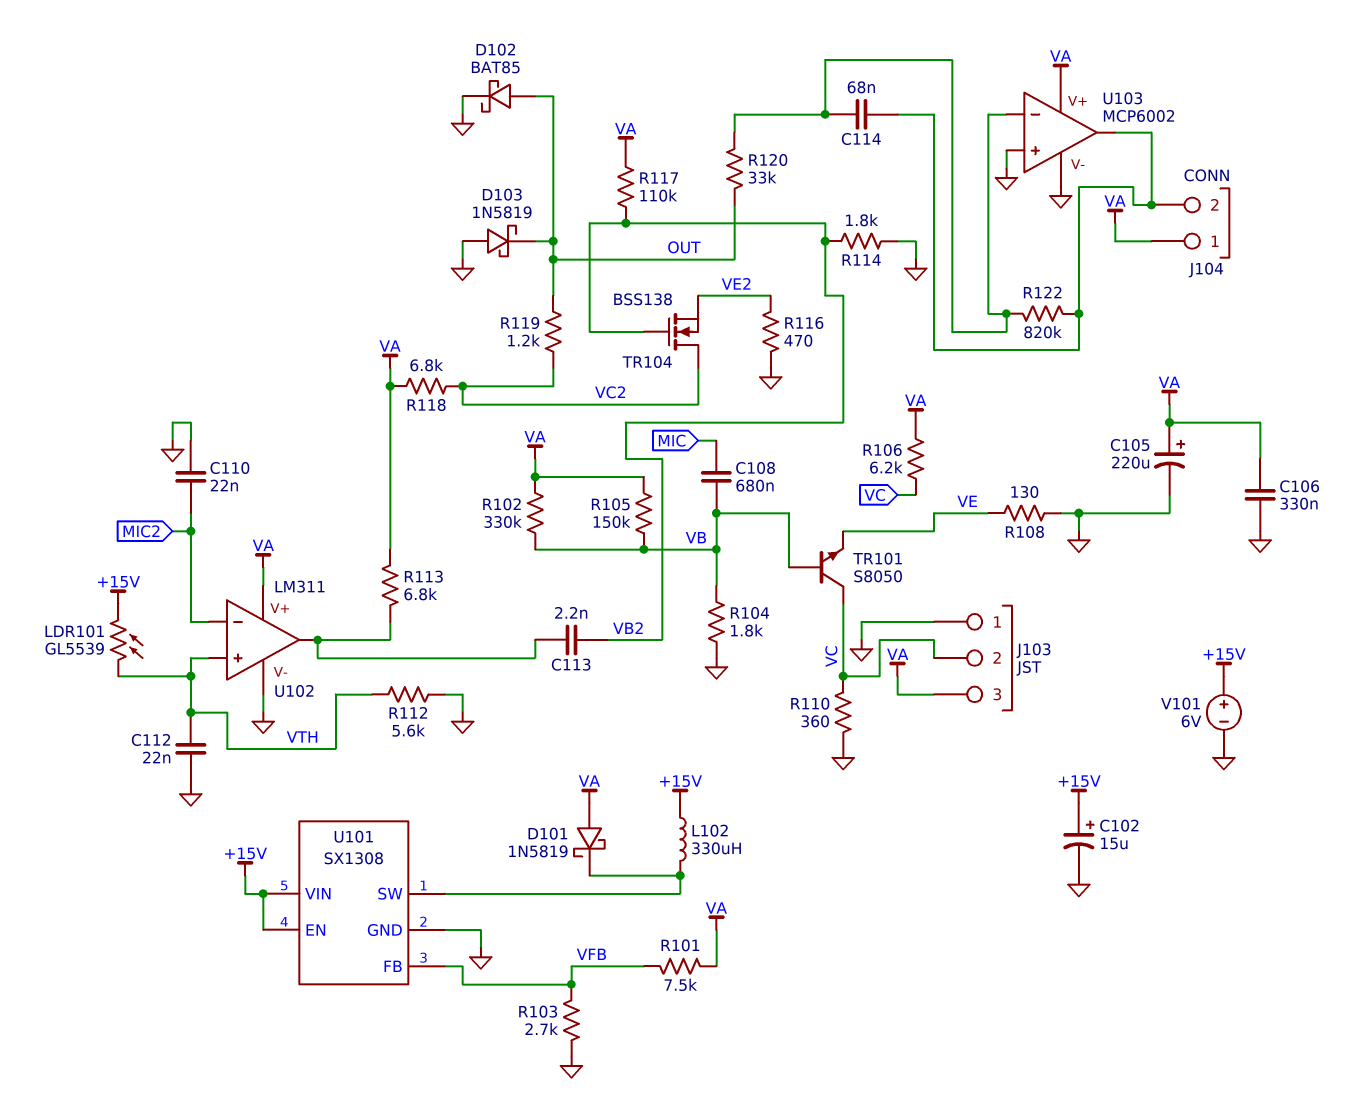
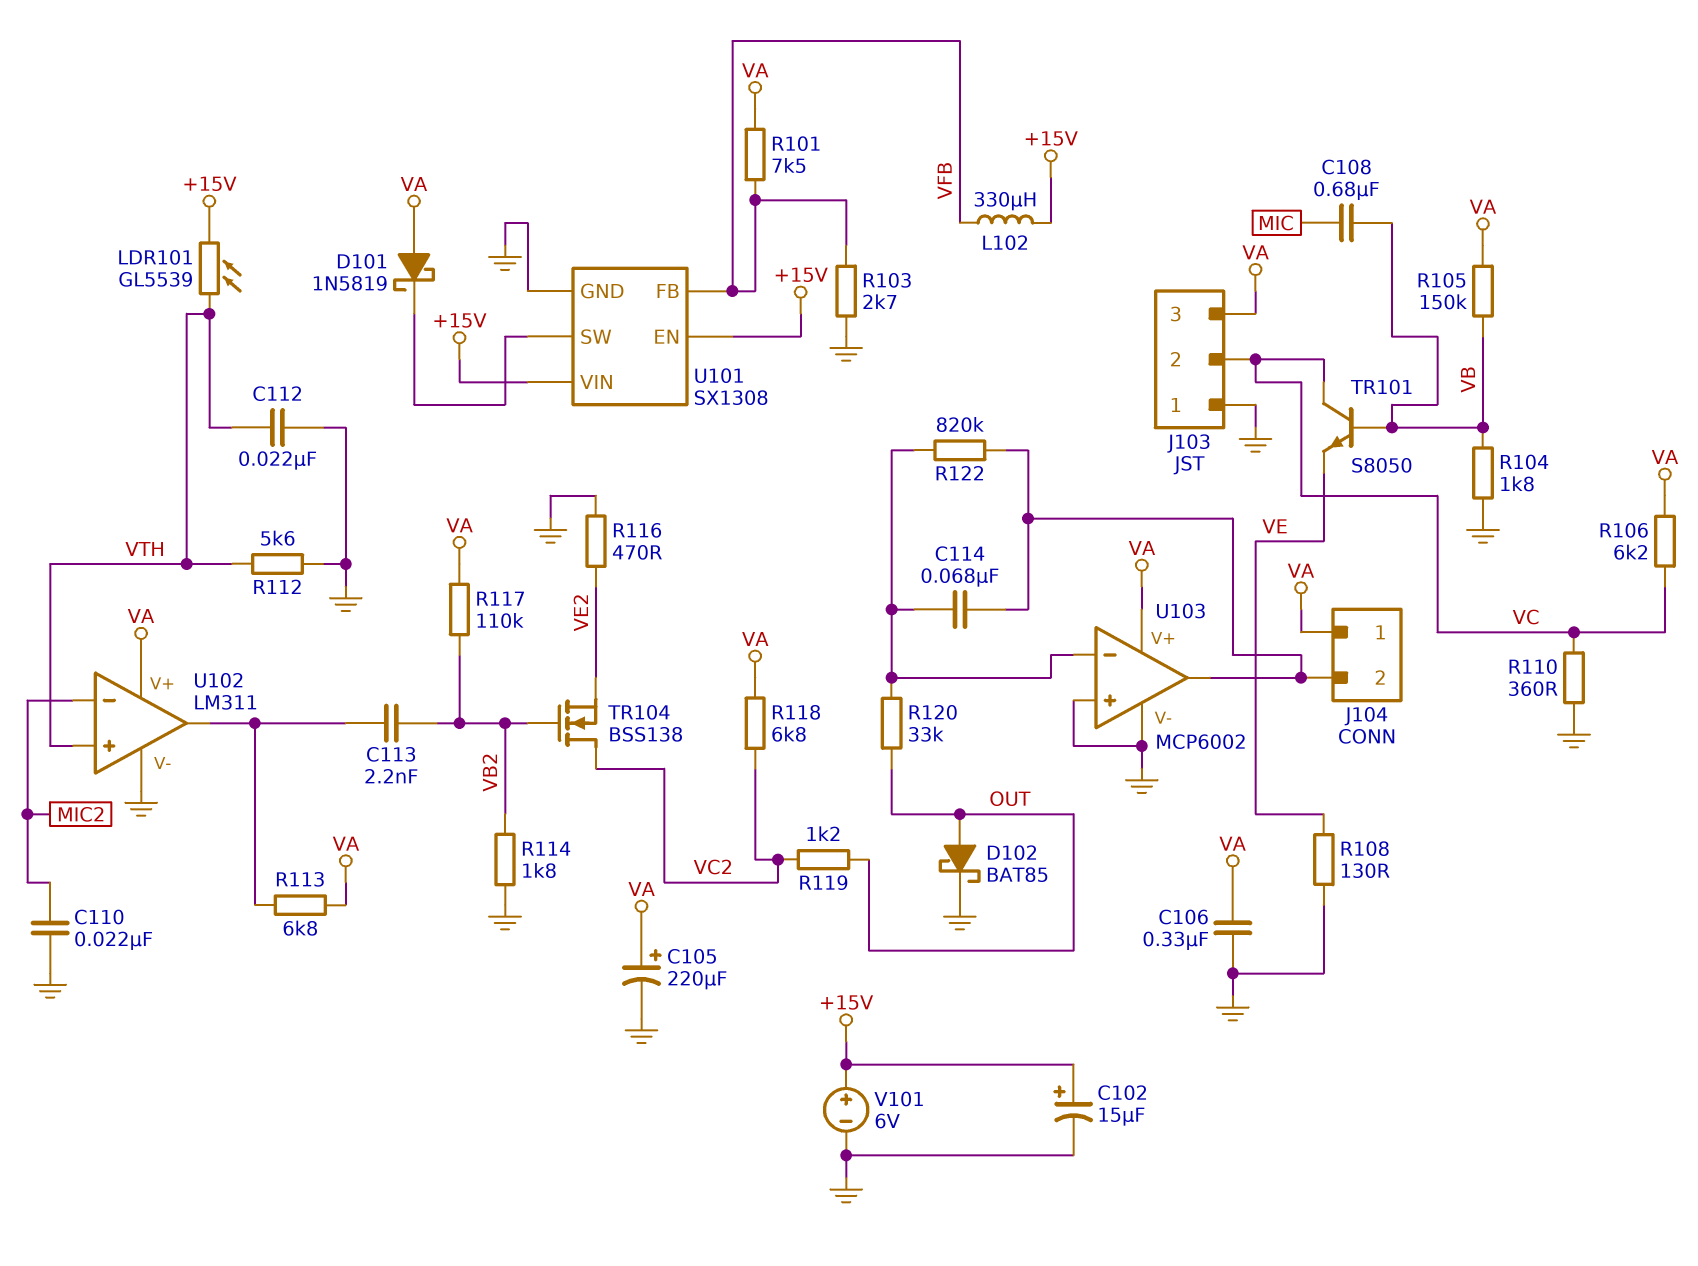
D103: schottky 1N5819 (A GND, K OUT) -> none
L102: 330uH (+15V, U101/SW) -> 330uH (+15V, VFB)
R102: 330k (VA, VB) -> none

